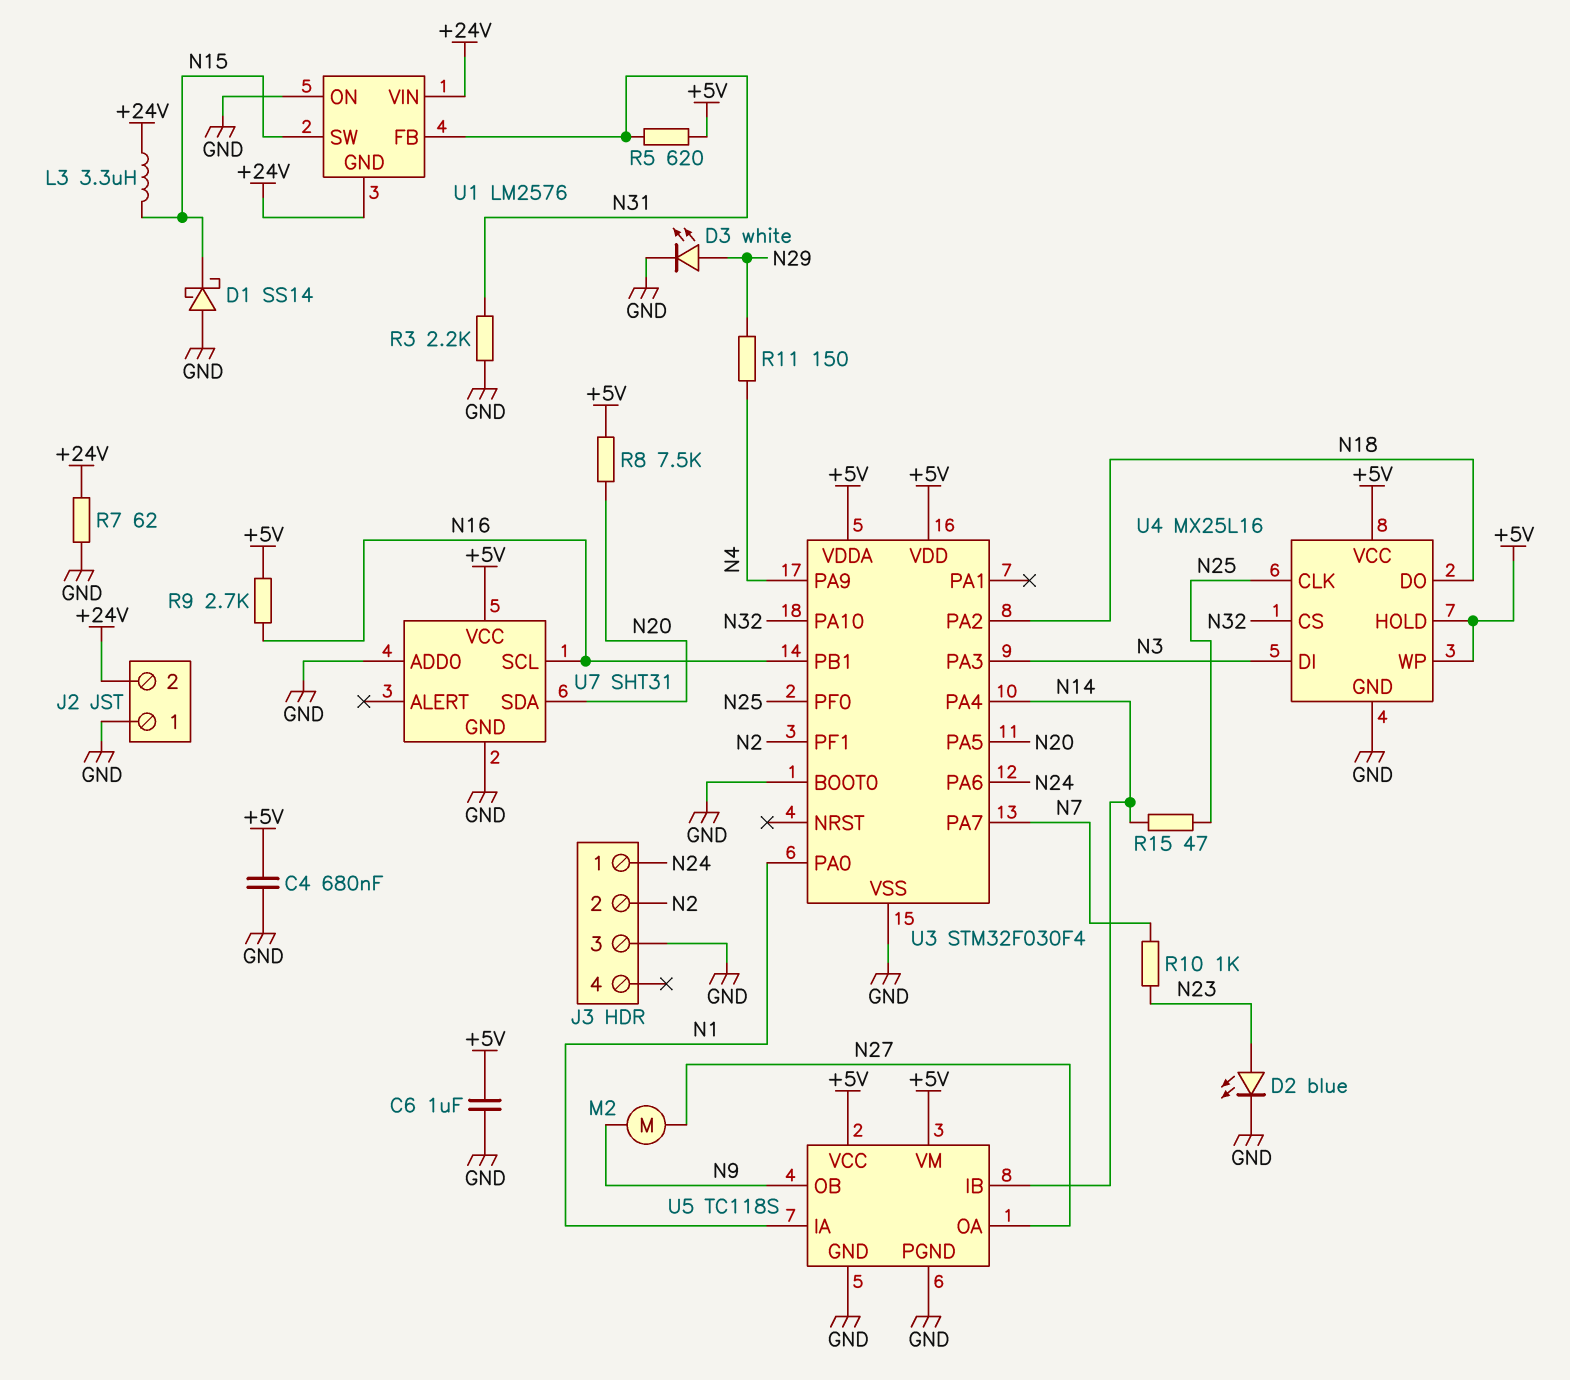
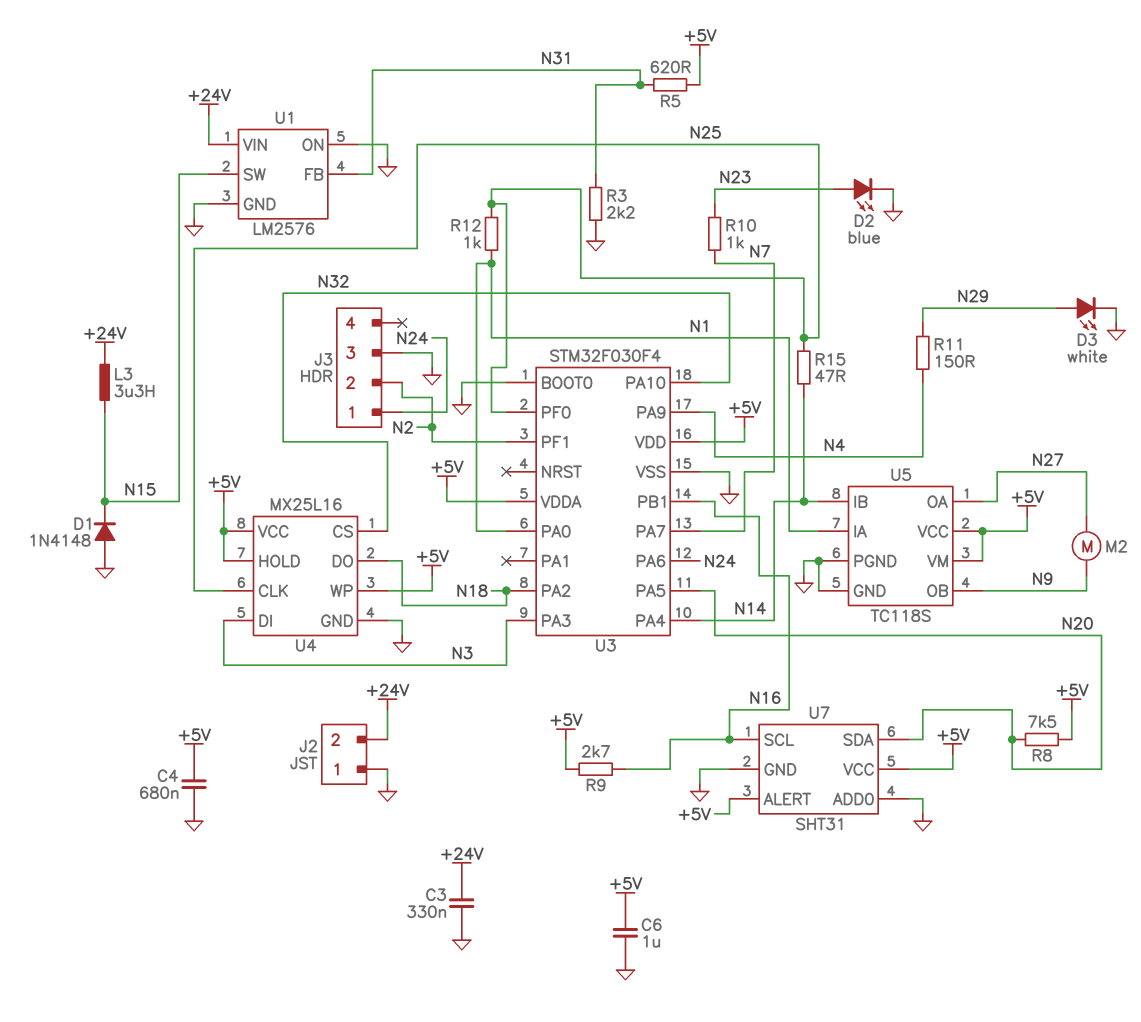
C3: none -> 330nF (+24V, GND)
D1: schottky SS14 (A GND, K N15) -> diode 1N4148 (A GND, K N15)
R7: 62 (+24V, GND) -> none
R12: none -> 1k (N1, N25)
U1 pin GND: +24V -> GND
U7 pin ALERT: none -> +5V

